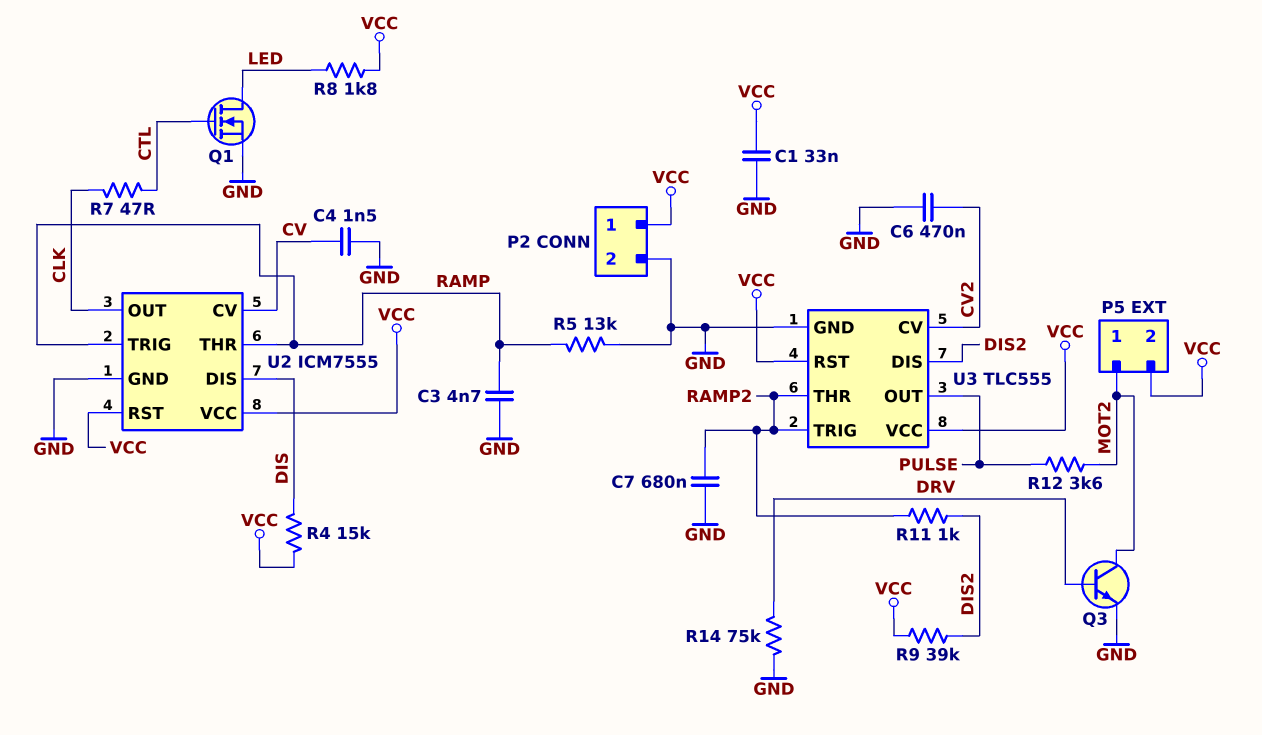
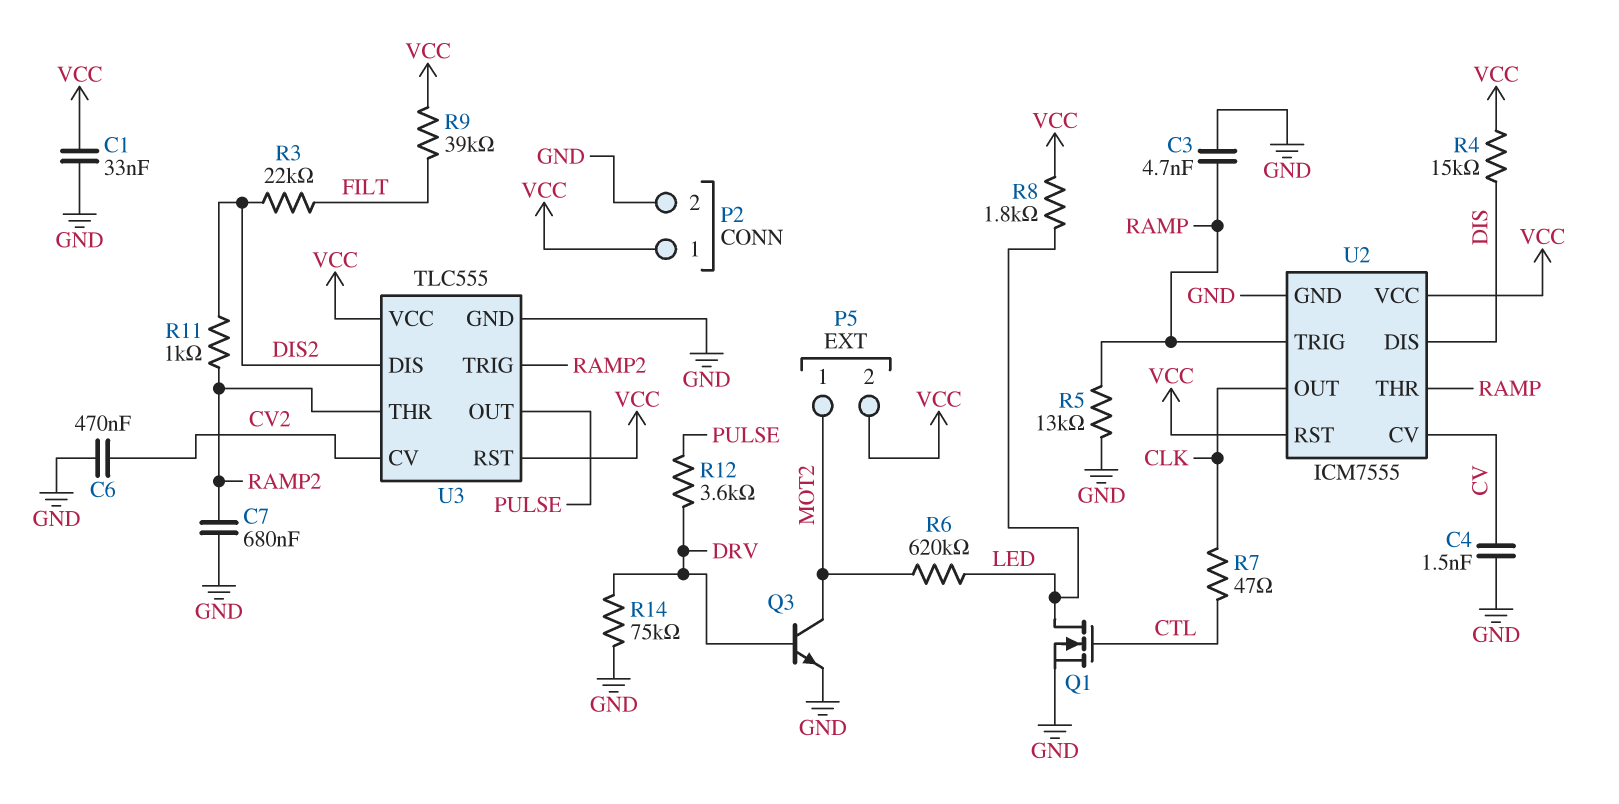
R3: none -> 22k (DIS2, FILT)
R6: none -> 620k (LED, MOT2)
R9: 39k (DIS2, VCC) -> 39k (FILT, VCC)
R12: 3.6k (MOT2, PULSE) -> 3.6k (DRV, PULSE)

